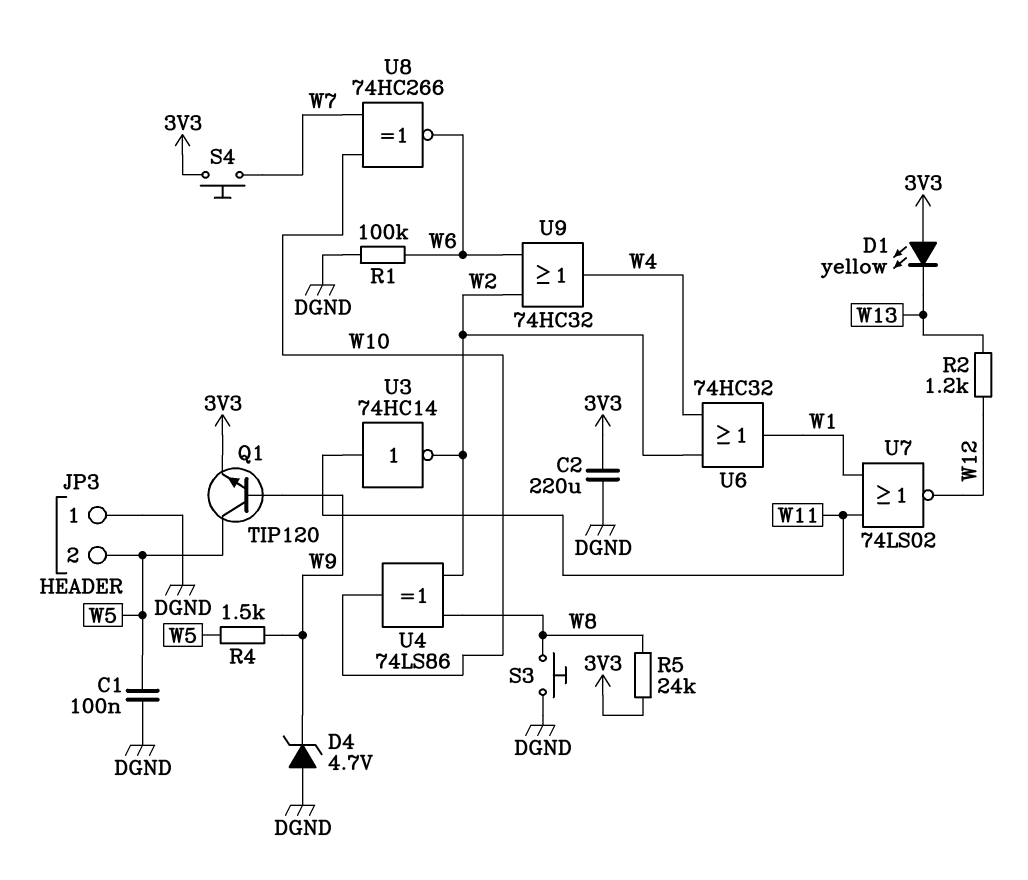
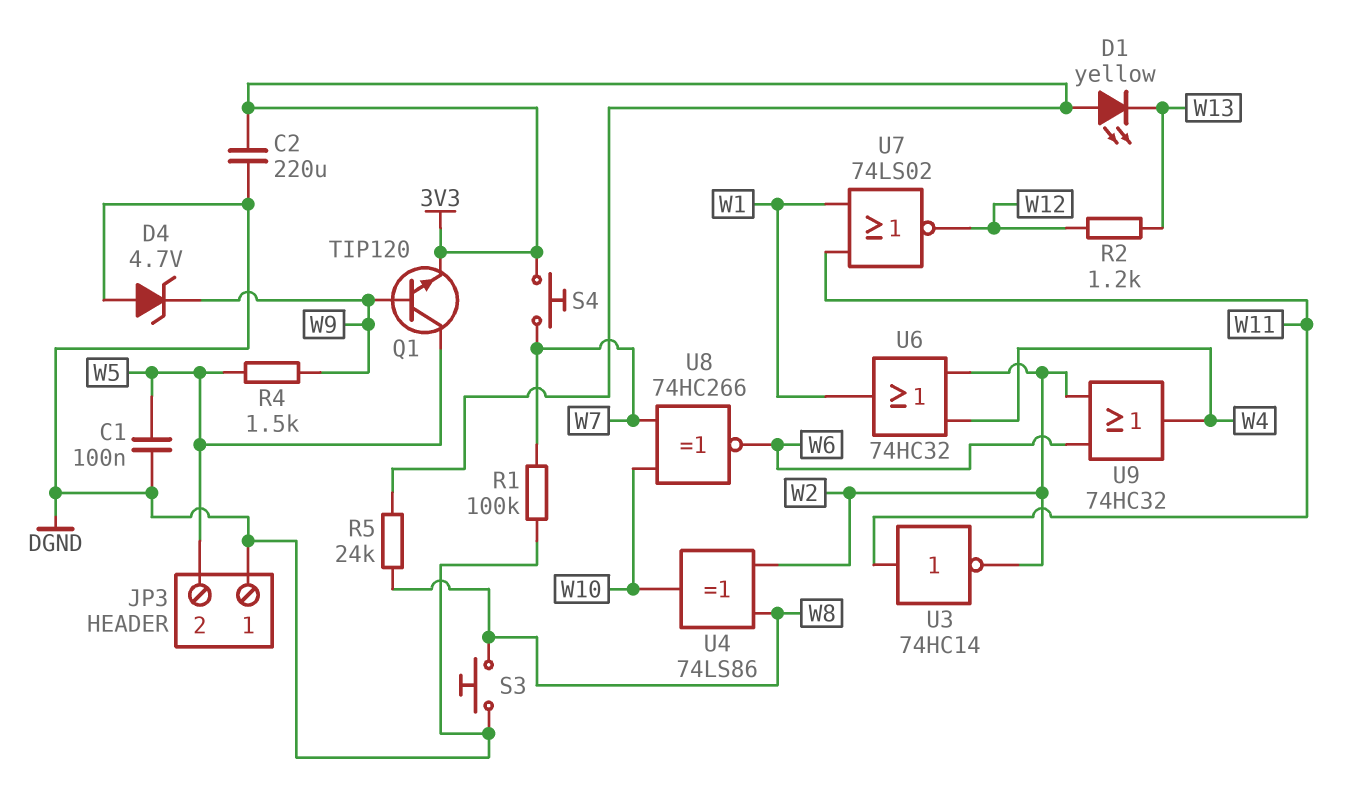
R1: 100k (DGND, W6) -> 100k (DGND, W7)

